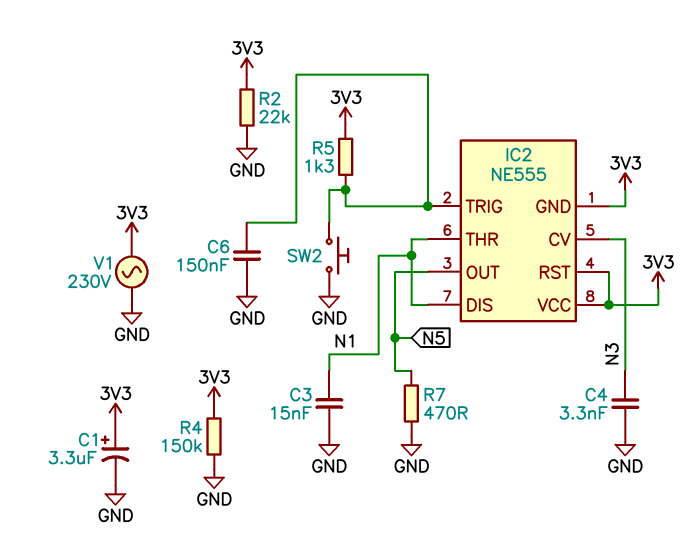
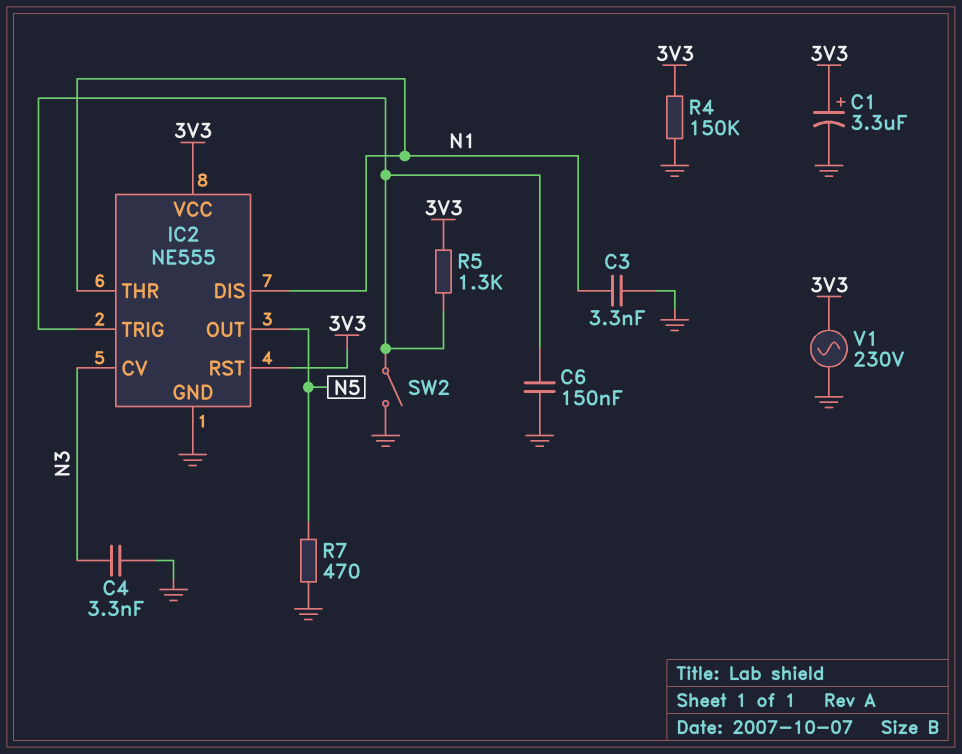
C3: 15nF (GND, N1) -> 3.3nF (GND, N1)
IC2 pin GND: 3V3 -> GND
R2: 22k (3V3, GND) -> none
SW2: button (GND, IC2/TRIG) -> switch (GND, IC2/TRIG)

